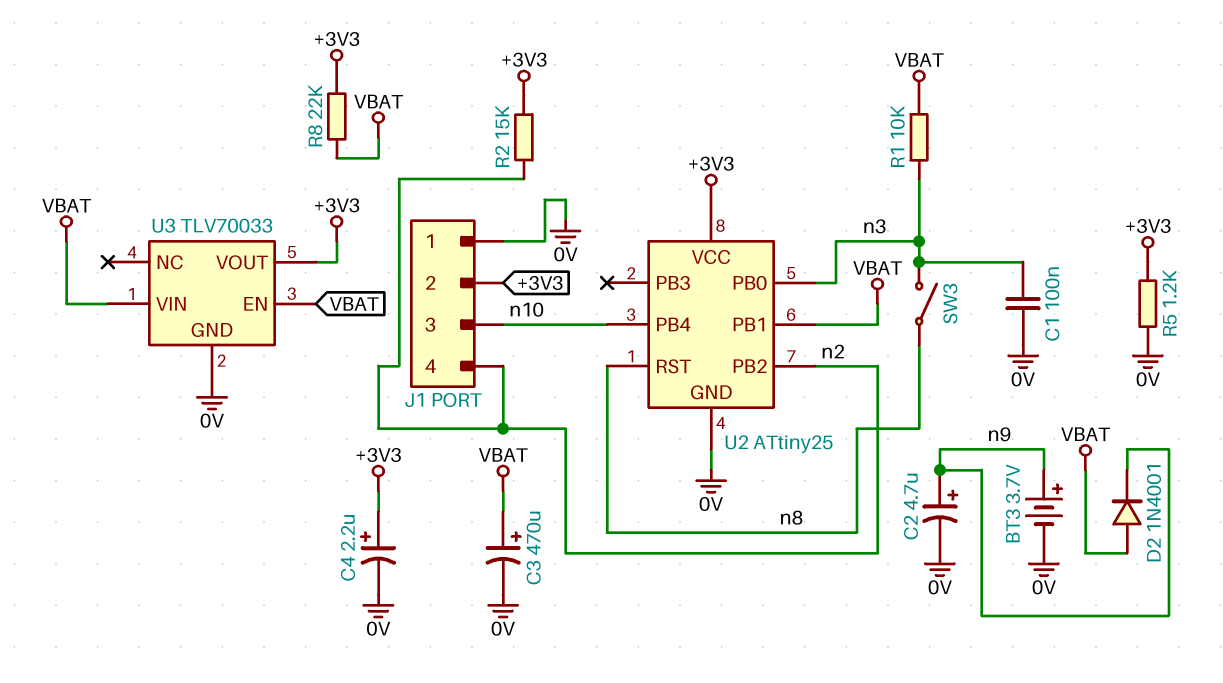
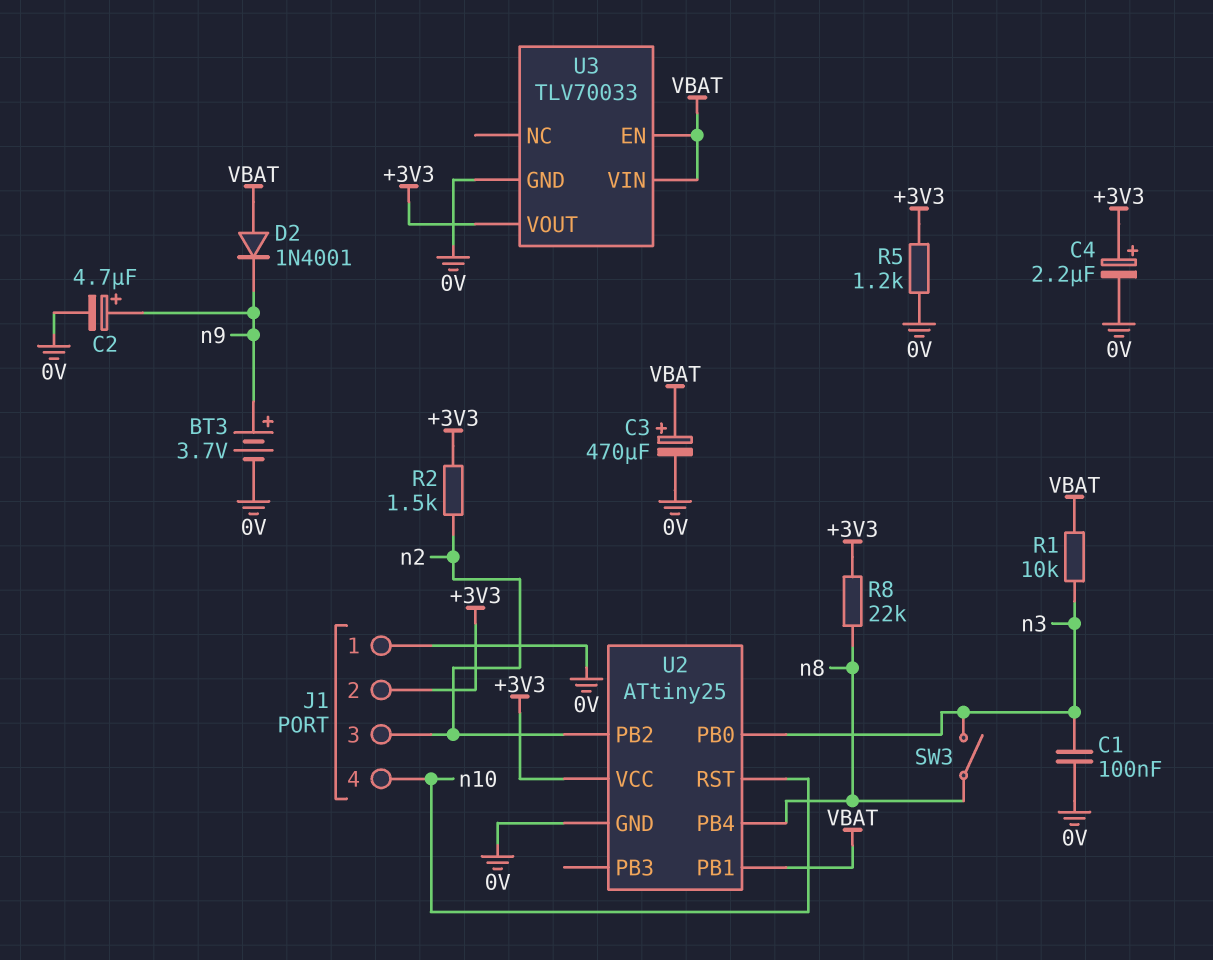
J1 pin 3: n10 -> n2
J1 pin 4: n2 -> n10
R2: 15k (+3V3, n2) -> 1.5k (+3V3, n2)
R8: 22k (+3V3, VBAT) -> 22k (+3V3, n8)
U2 pin PB4: n10 -> n8
U2 pin RST: n8 -> n10

